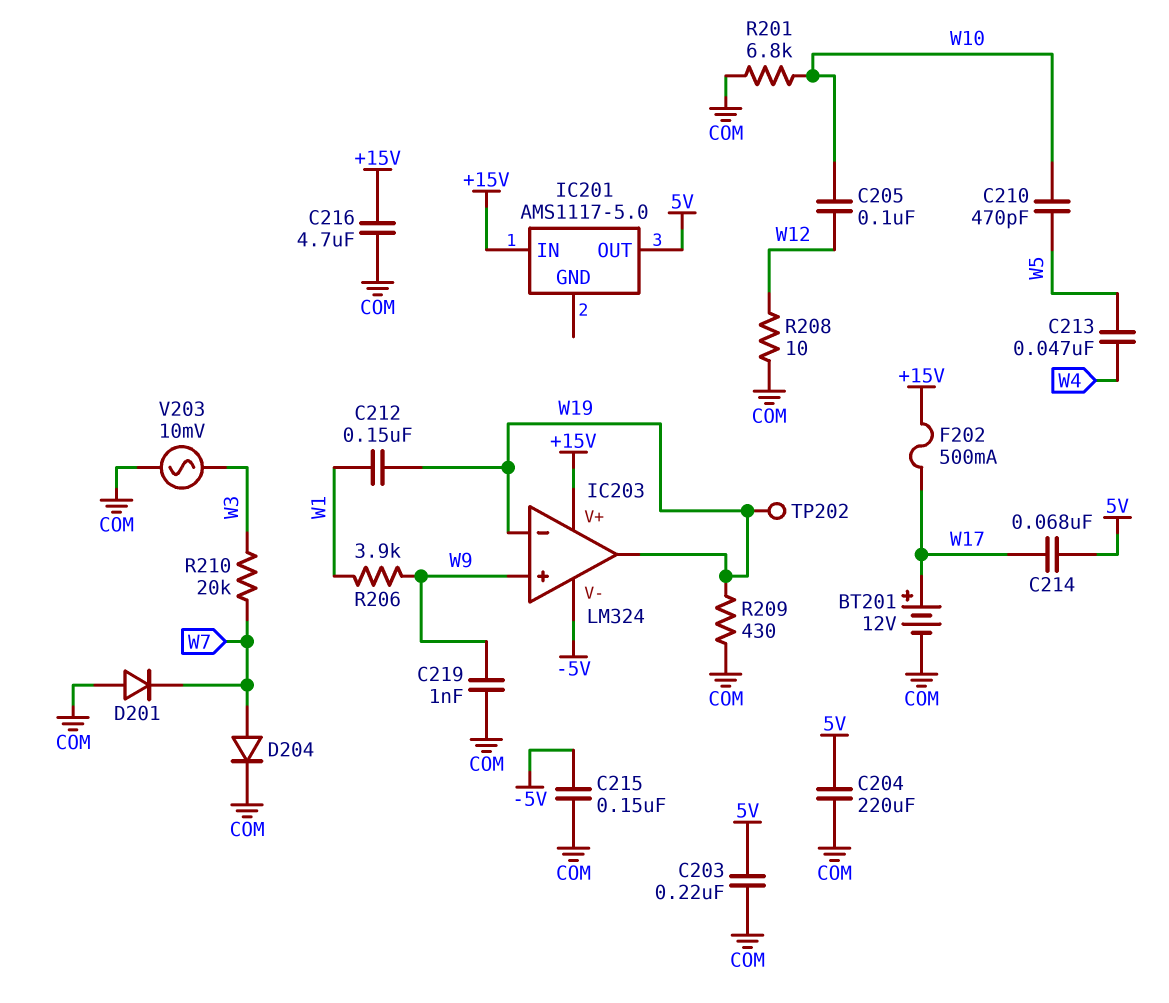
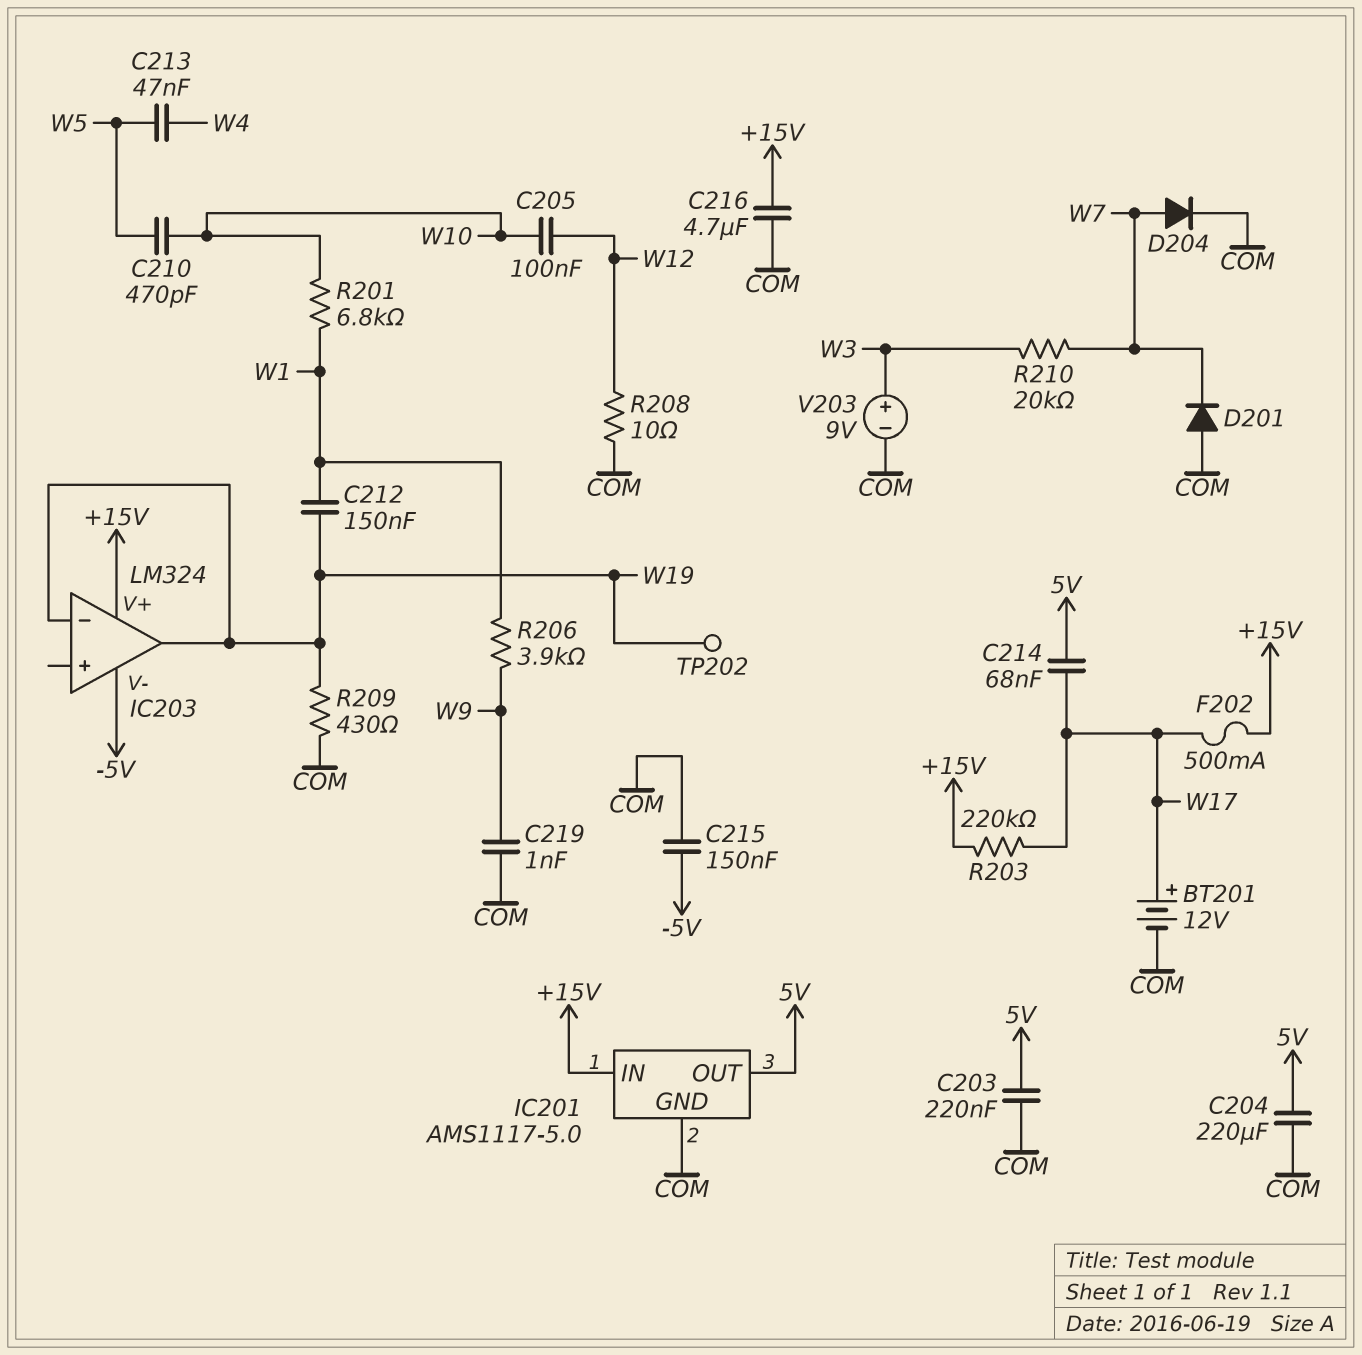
IC201 pin GND: none -> COM
IC203 pin in+: W9 -> none
R201: 6.8k (COM, W10) -> 6.8k (W1, W10)
R203: none -> 220k (+15V, W17)
V203: AC 10mV (COM, W3) -> 9V (plus W3, minus COM)

